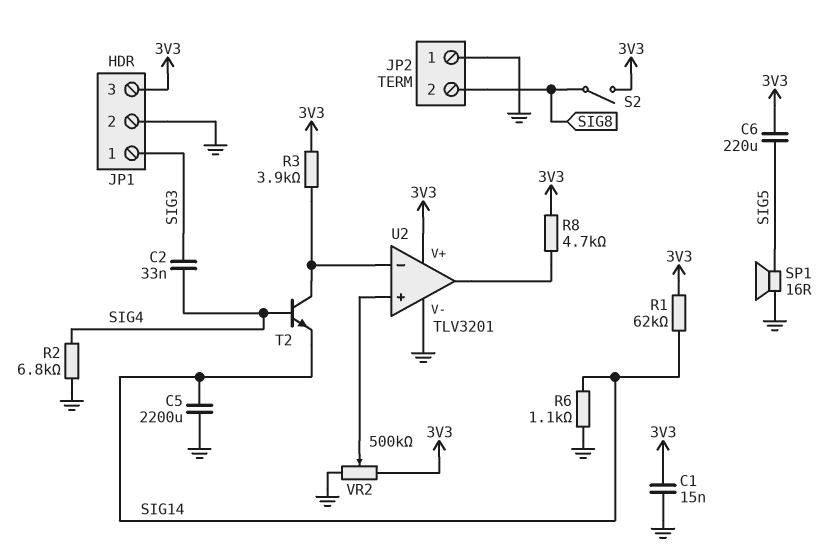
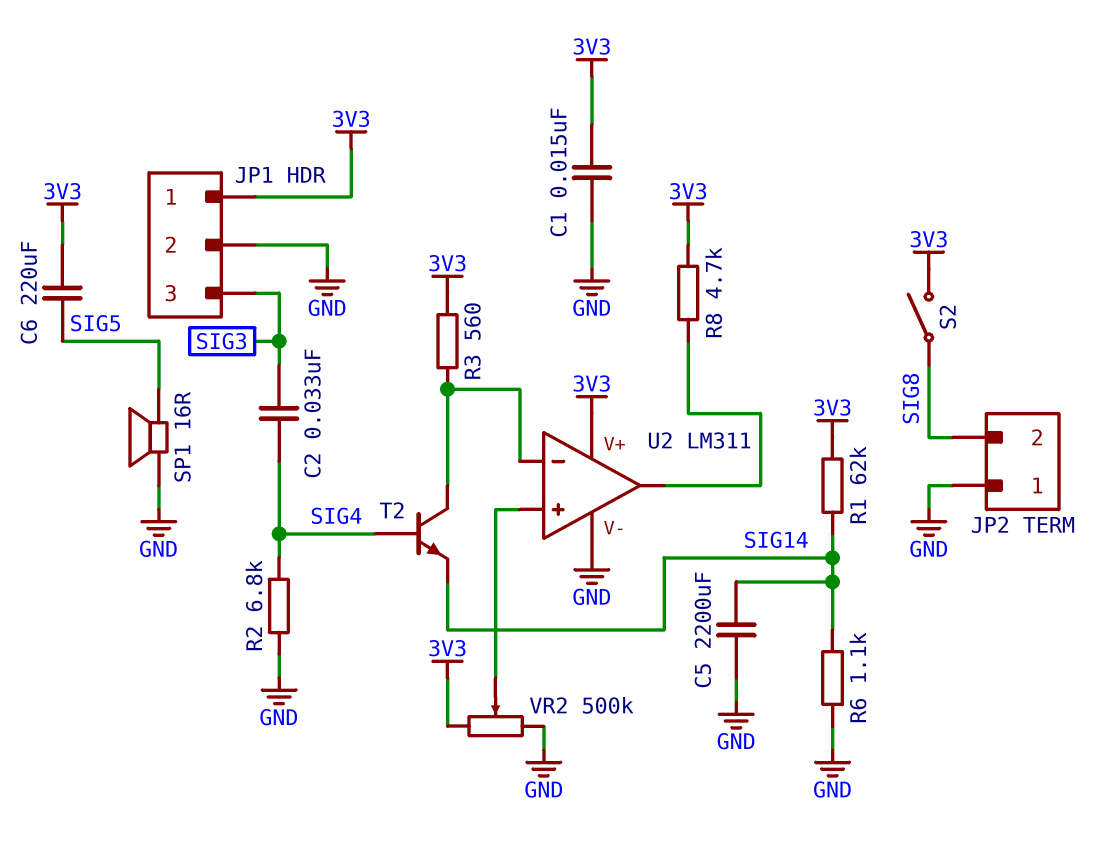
JP1 pin 1: SIG3 -> 3V3
JP1 pin 3: 3V3 -> SIG3
R3: 3.9k (3V3, U2/in-) -> 560 (3V3, U2/in-)
U2: TLV3201 -> LM311

